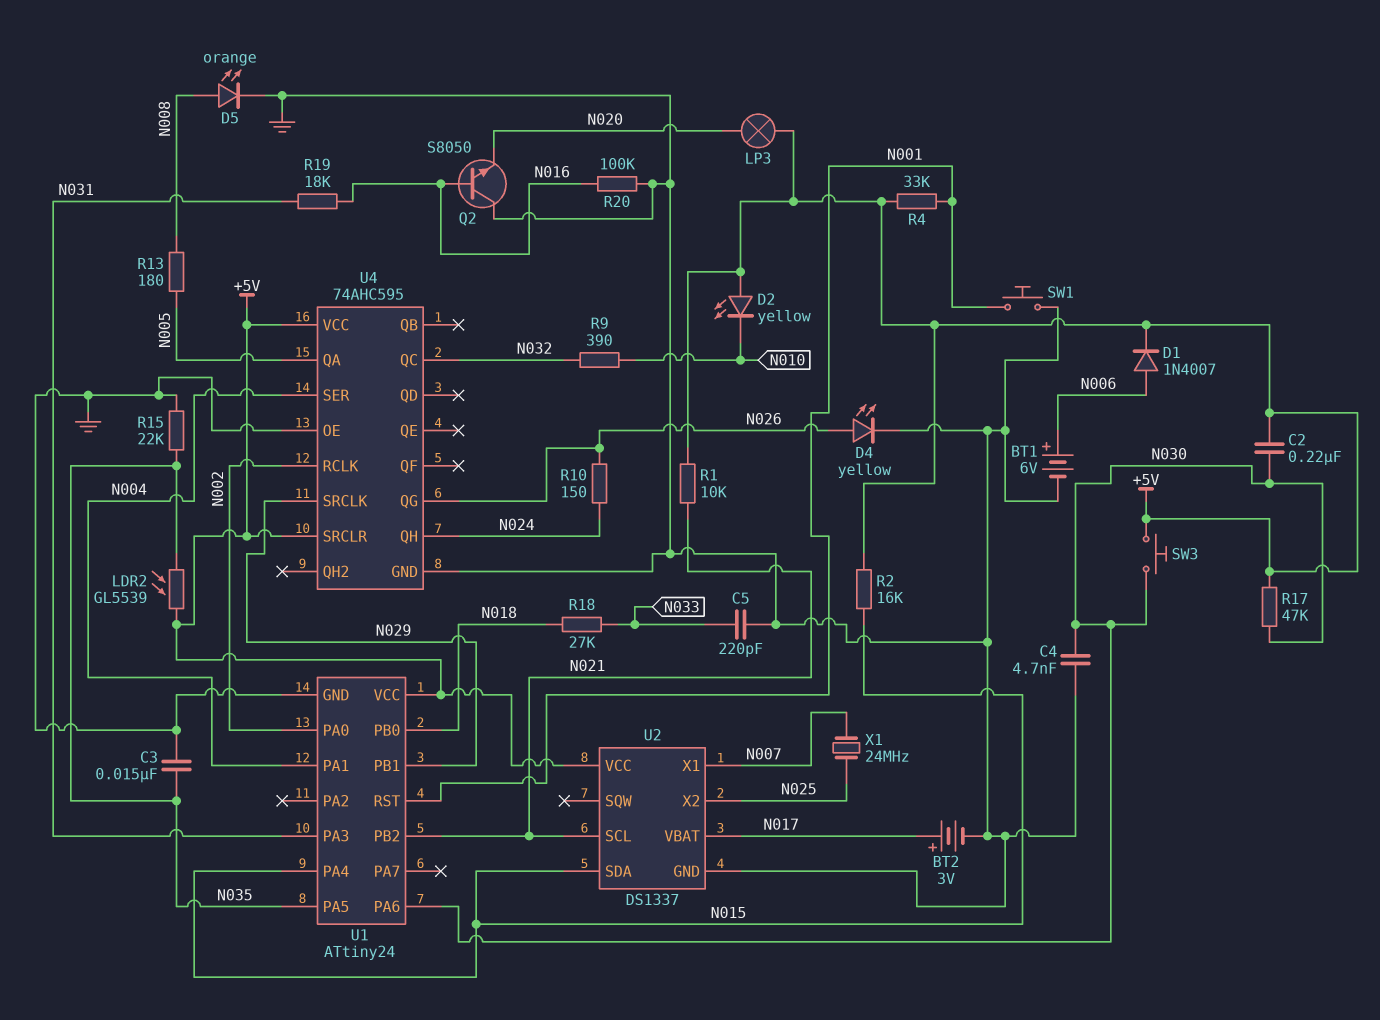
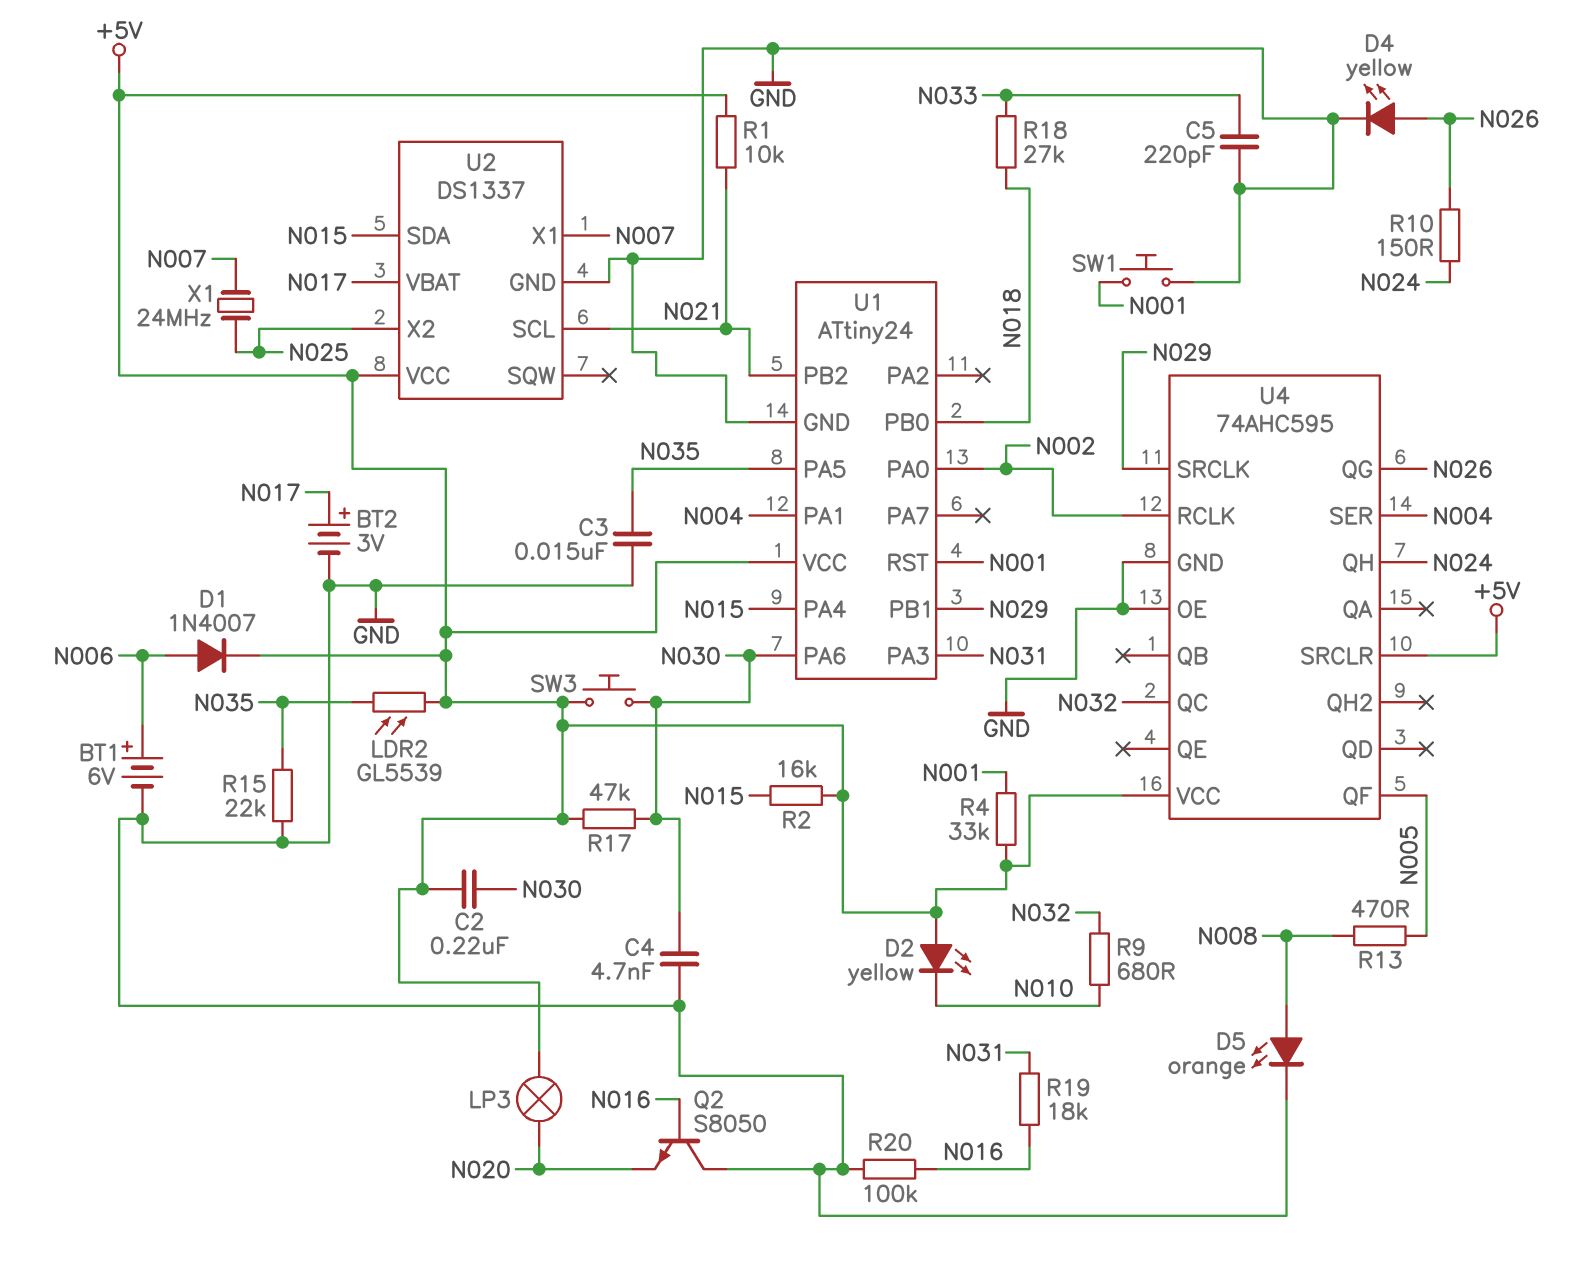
R9: 390 (N010, N032) -> 680 (N010, N032)
R13: 180 (N005, N008) -> 470 (N005, N008)
U4 pin QA: N005 -> none
U4 pin QF: none -> N005

